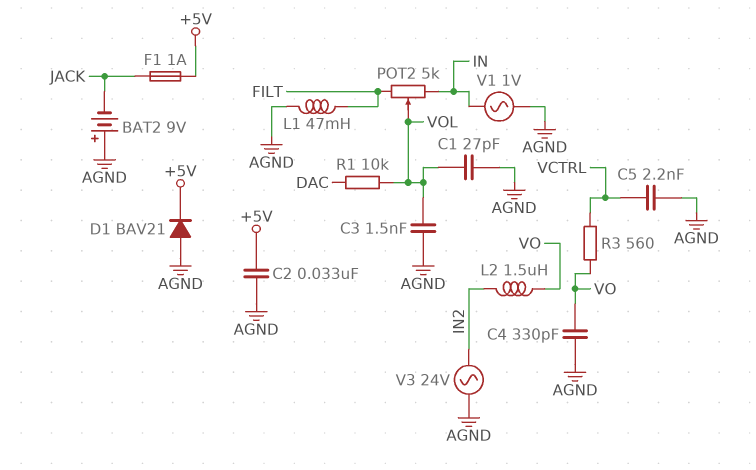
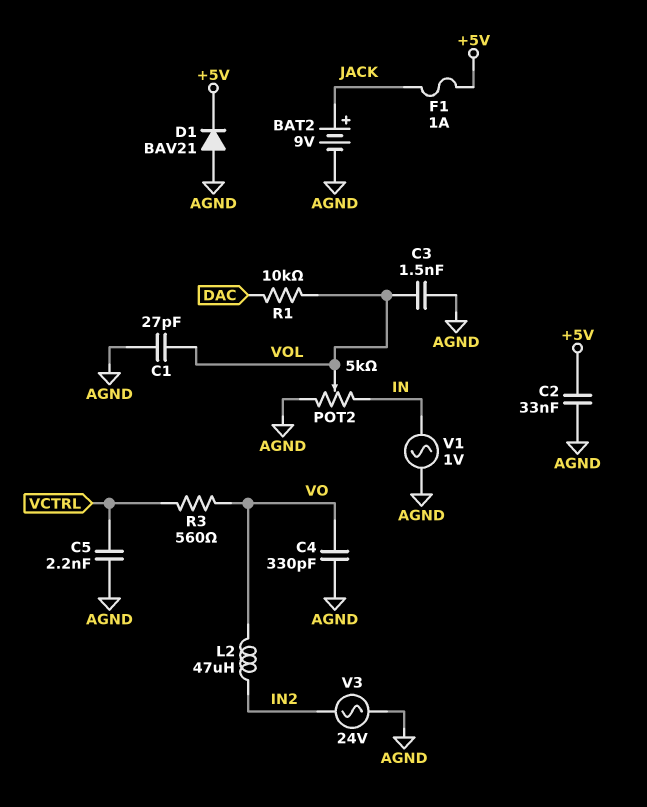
BAT2: 9V (plus AGND, minus JACK) -> 9V (plus JACK, minus AGND)
L1: 47mH (AGND, FILT) -> none
L2: 1.5uH (IN2, VO) -> 47uH (IN2, VO)
POT2: 5k (FILT, IN, wiper VOL) -> 5k (AGND, IN, wiper VOL)

